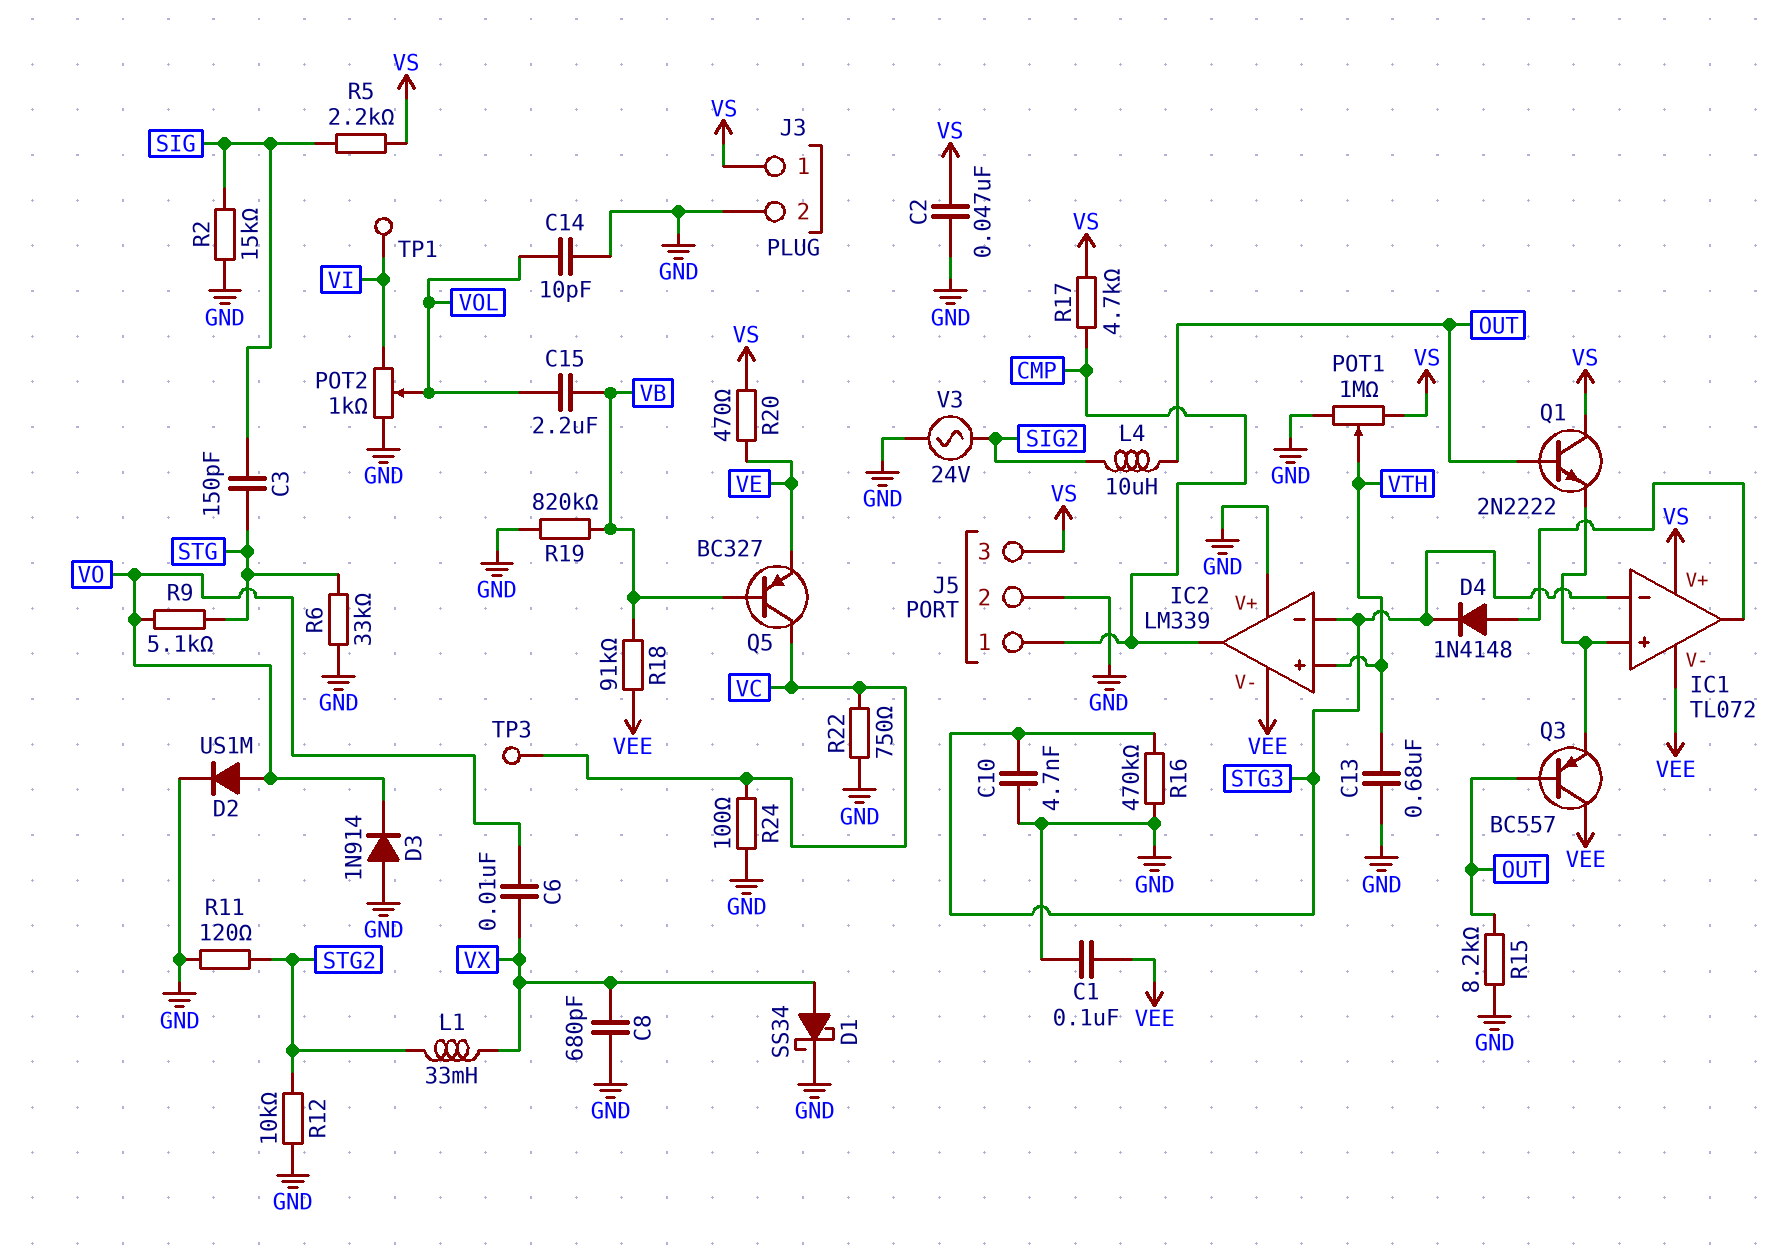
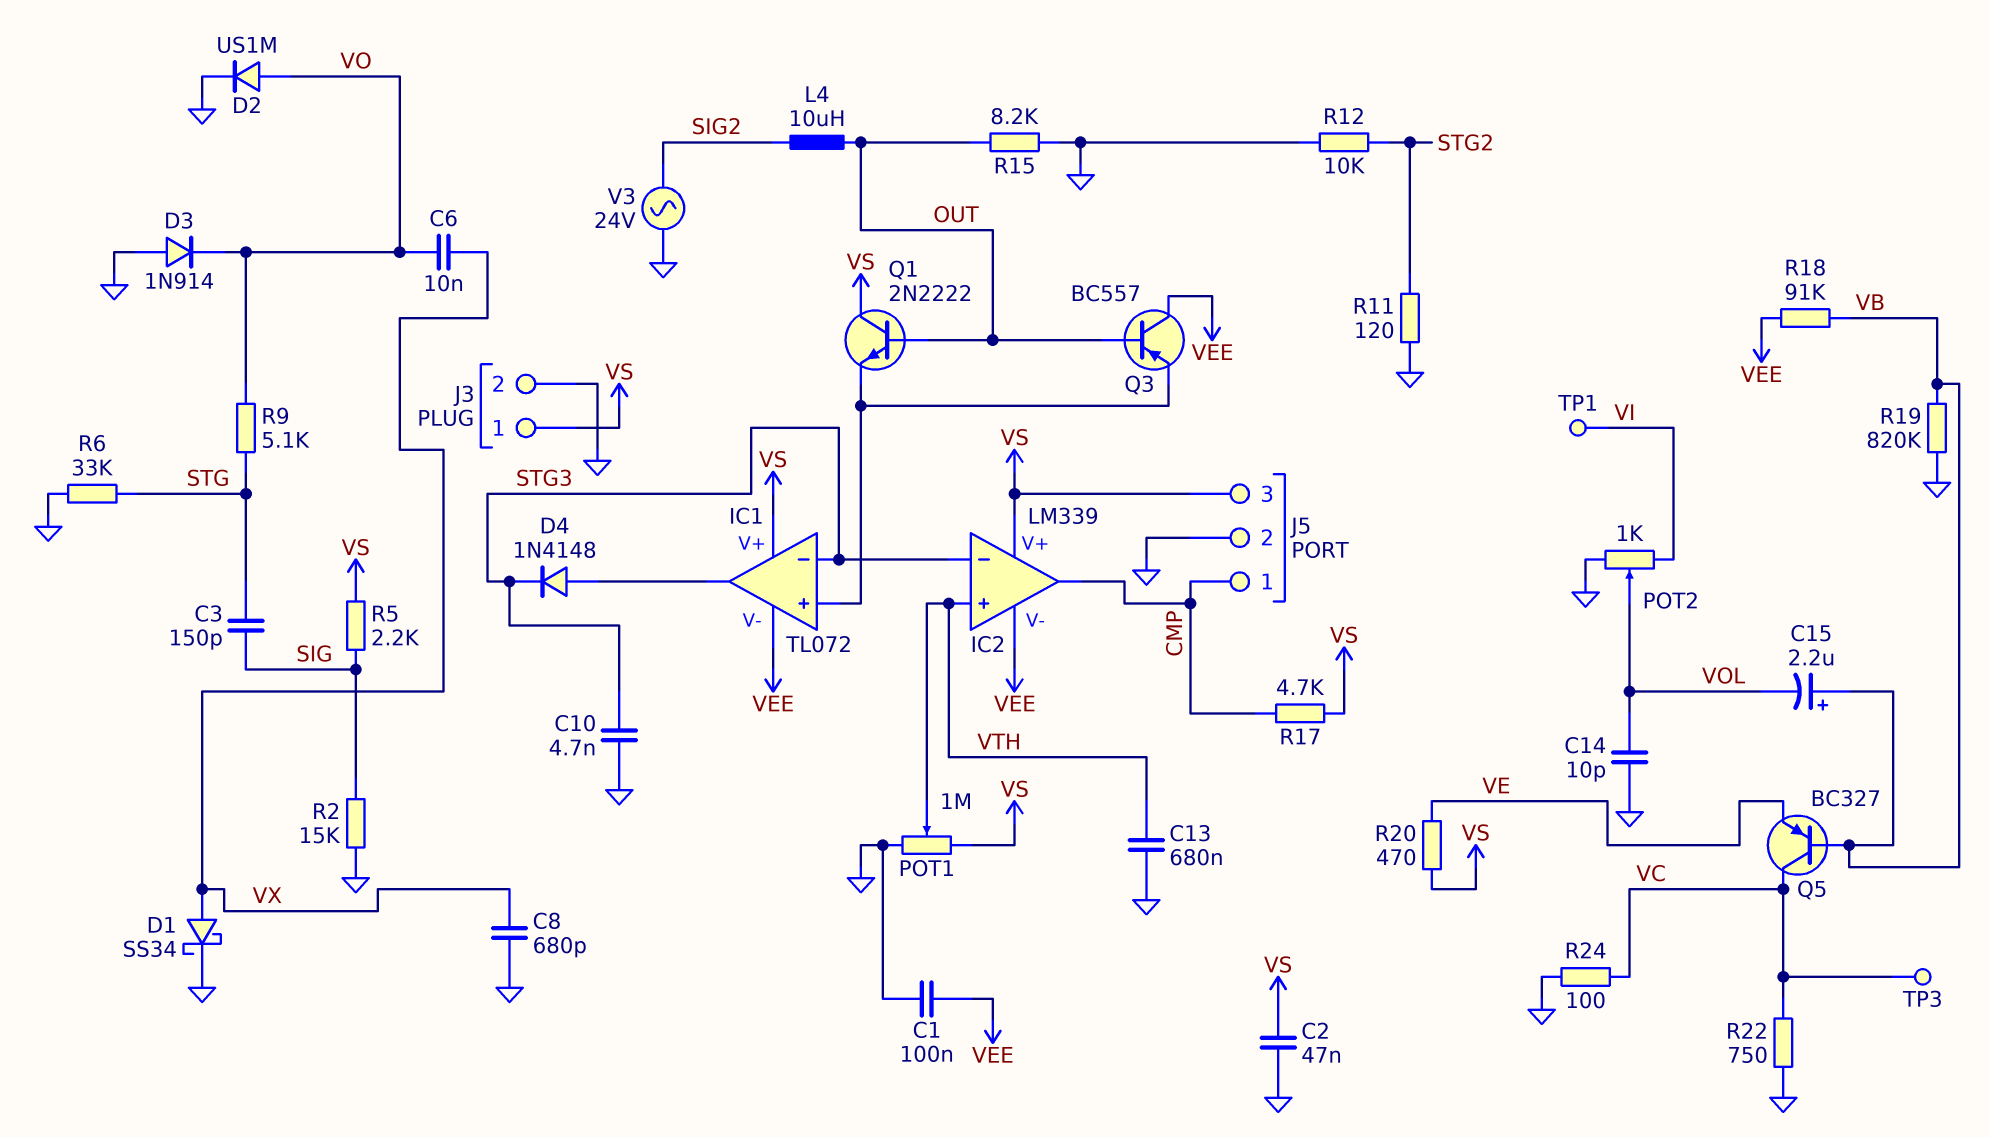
C15: 2.2uF (VB, VOL) -> 2.2uF (plus VB, minus VOL)
IC2 pin V+: GND -> VS
L1: 33mH (STG2, VX) -> none
R16: 470k (GND, STG3) -> none

